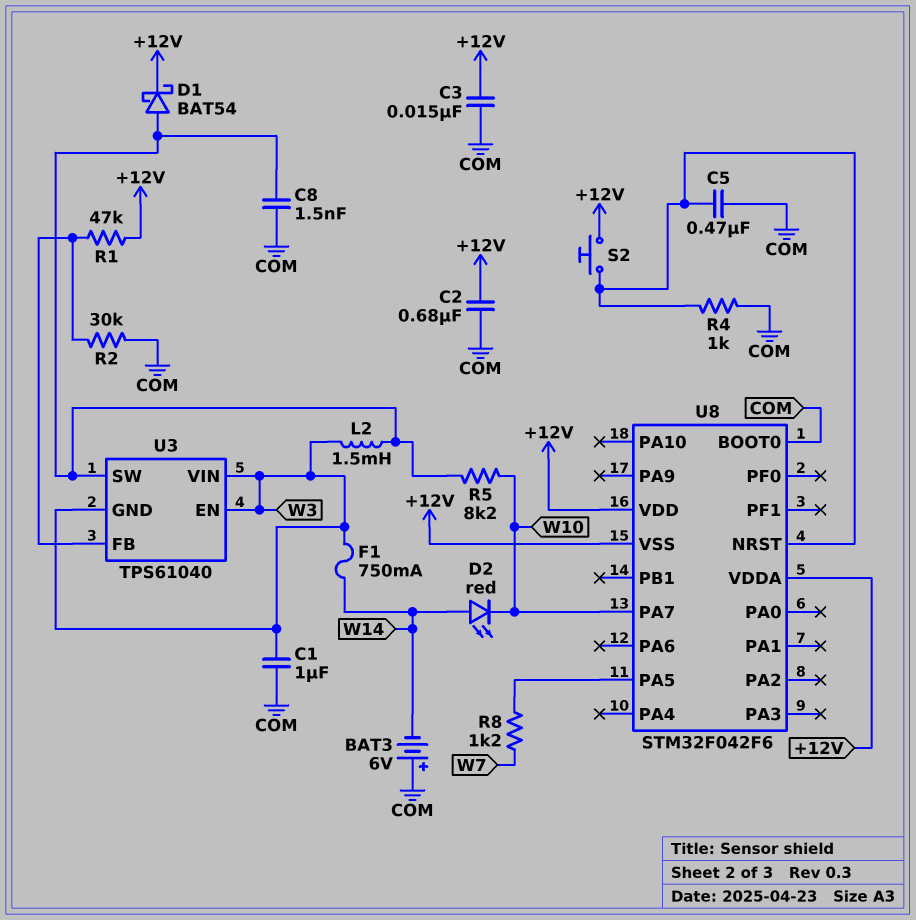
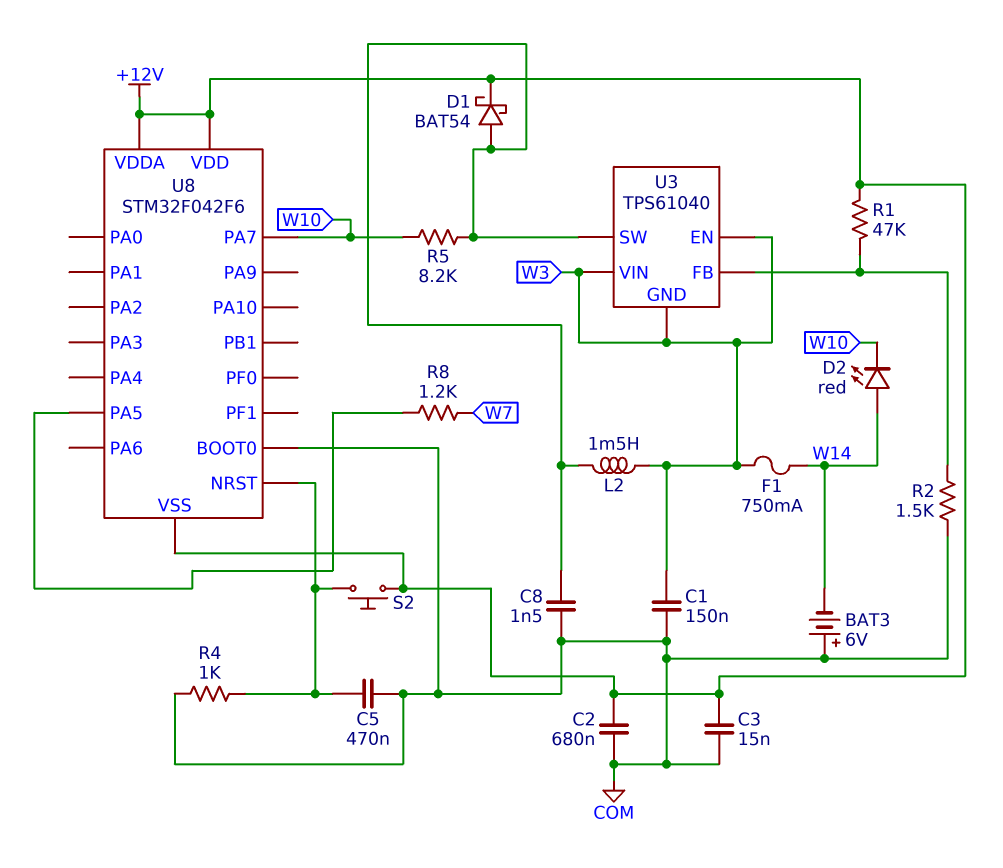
C1: 1uF (COM, W3) -> 150nF (COM, W3)
R2: 30k (COM, U3/FB) -> 1.5k (COM, U3/FB)

